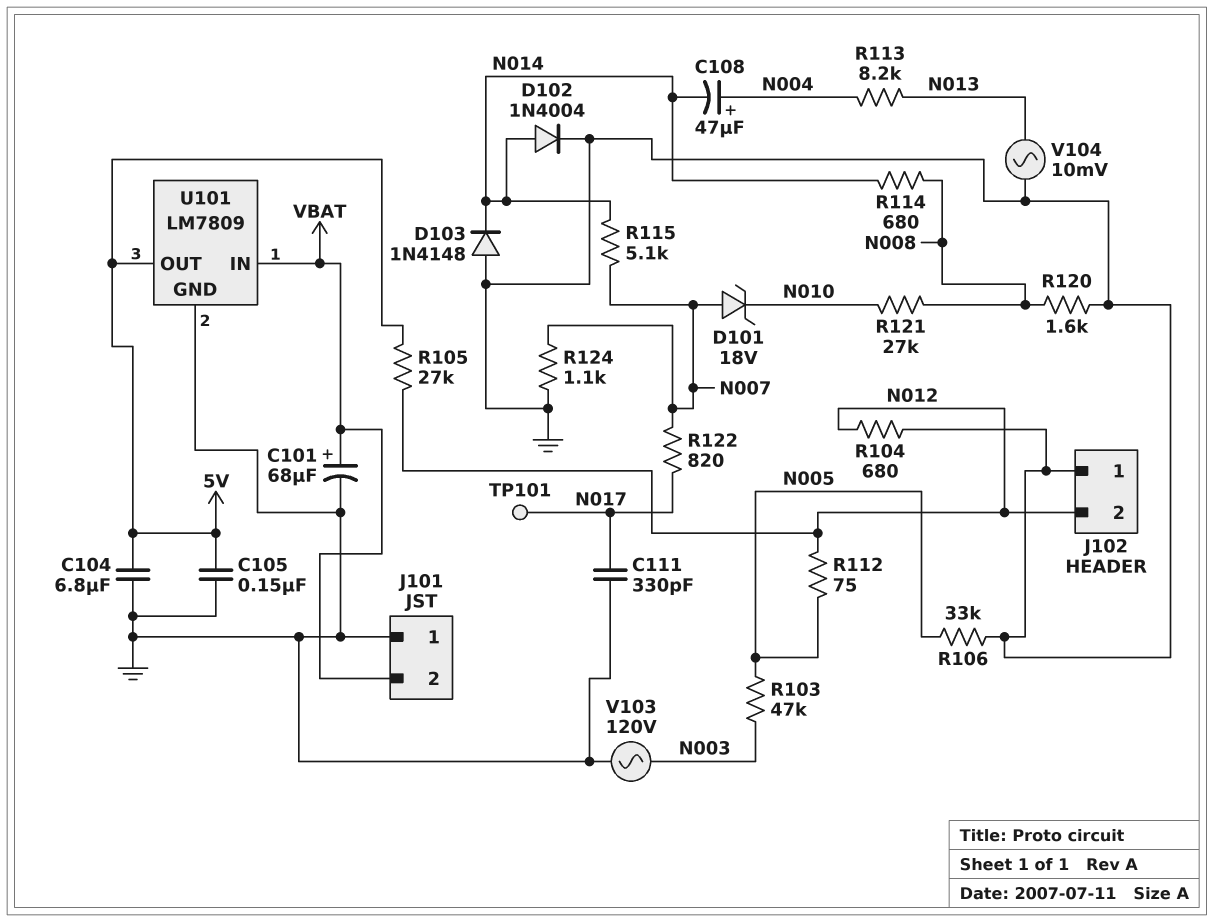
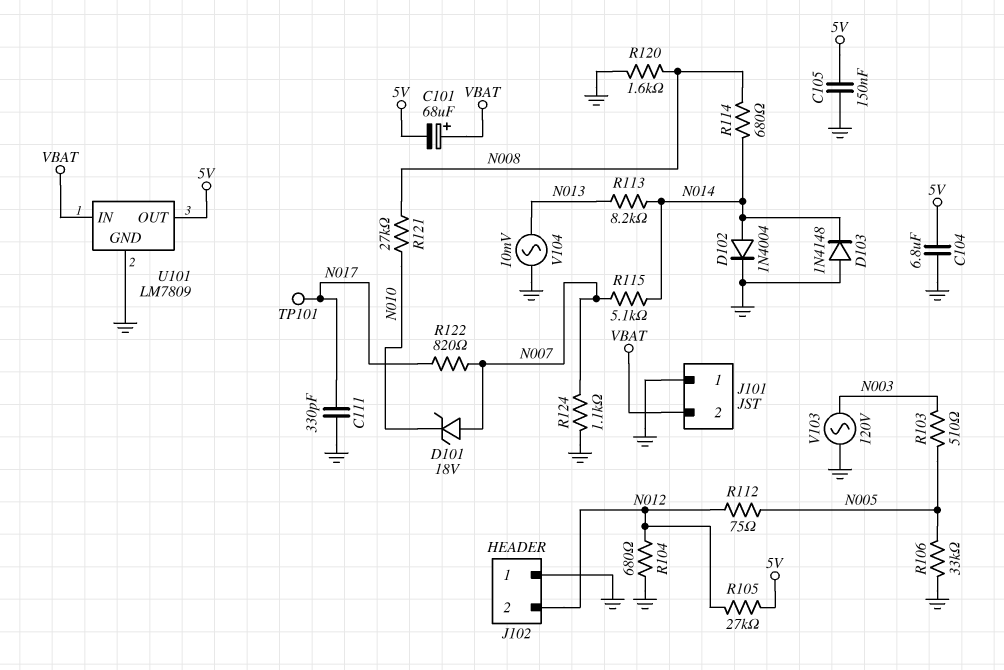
C101: 68uF (plus VBAT, minus GND) -> 68uF (plus VBAT, minus 5V)
C108: 47uF (plus N004, minus N014) -> none
R103: 47k (N003, N005) -> 510 (N003, N005)
R113: 8.2k (N004, N013) -> 8.2k (N013, N014)

